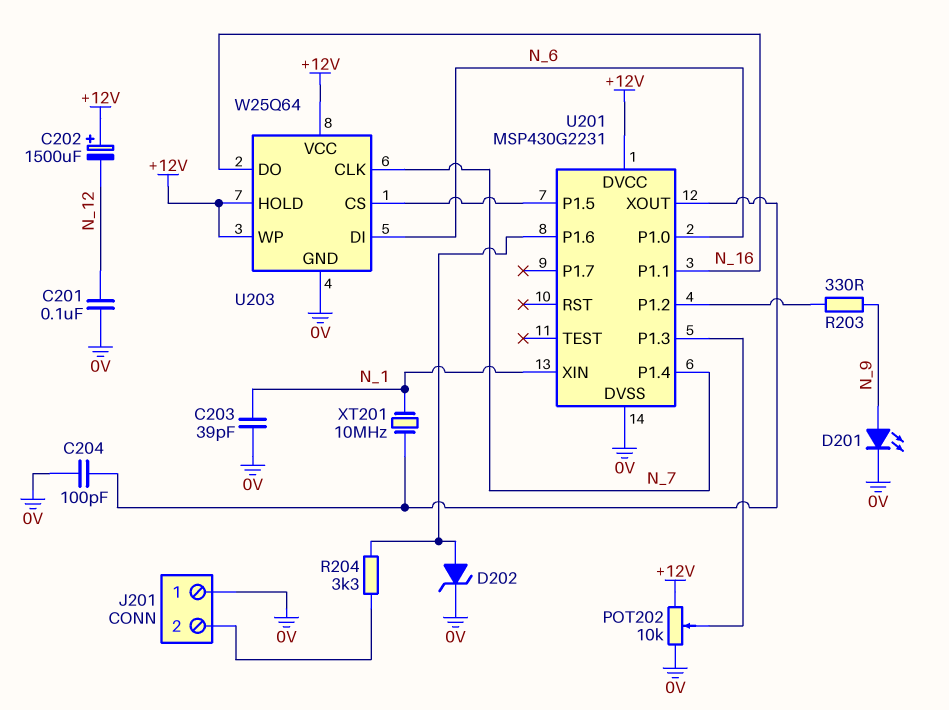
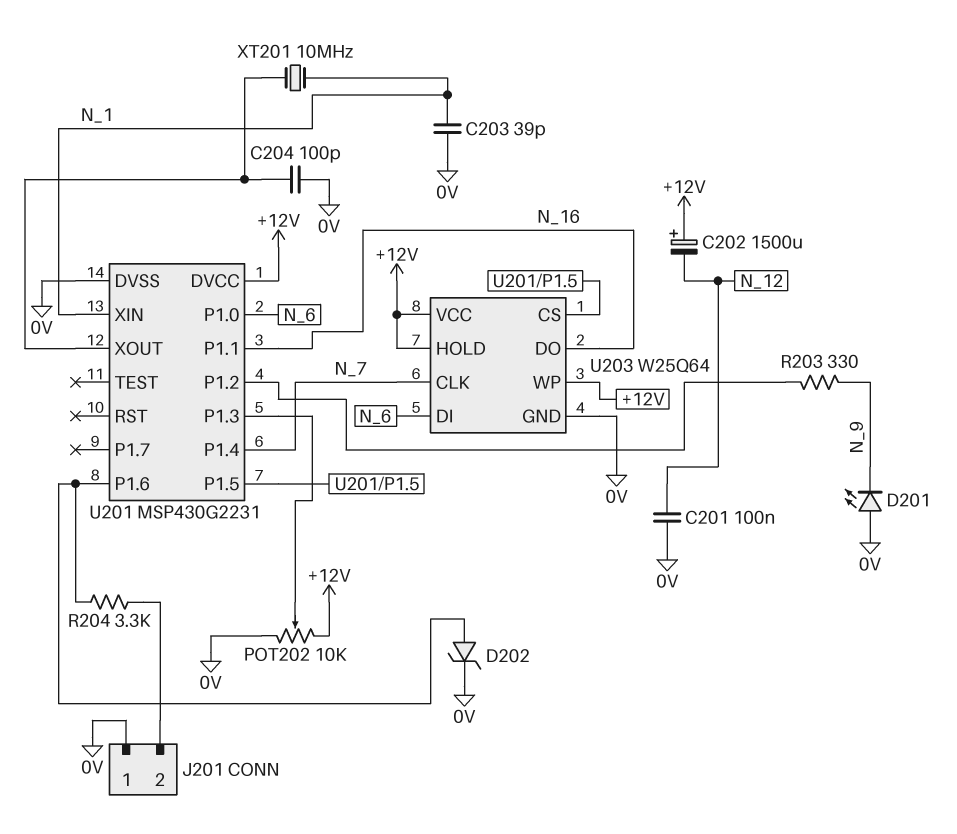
D201: LED (A N_9, K 0V) -> LED (A 0V, K N_9)

